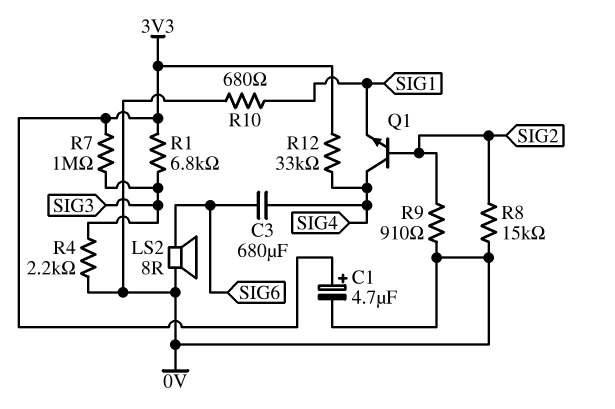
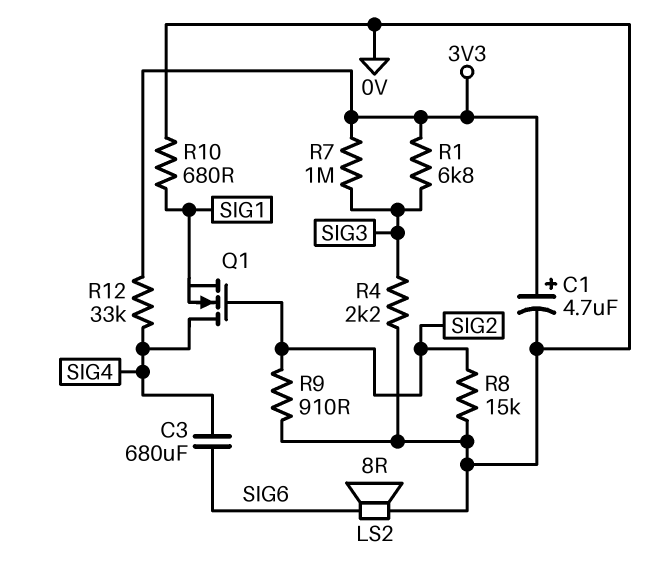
Q1: NPN (B SIG2, C SIG4, E SIG1) -> NMOS (G SIG2, D SIG4, S SIG1)

